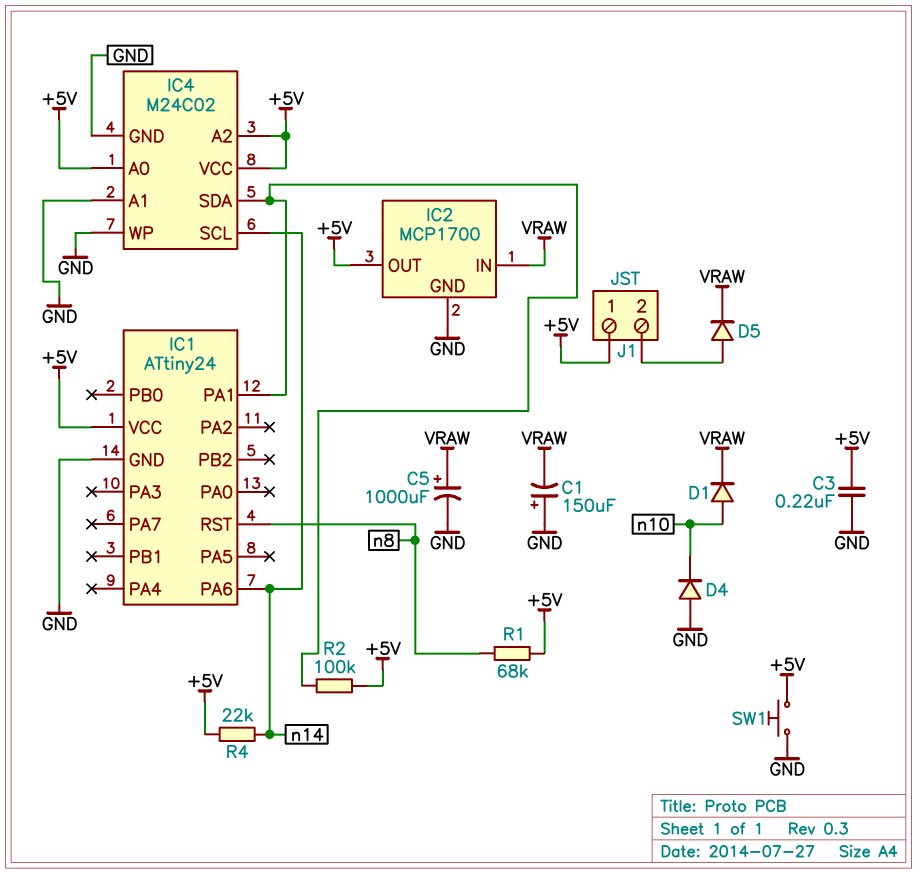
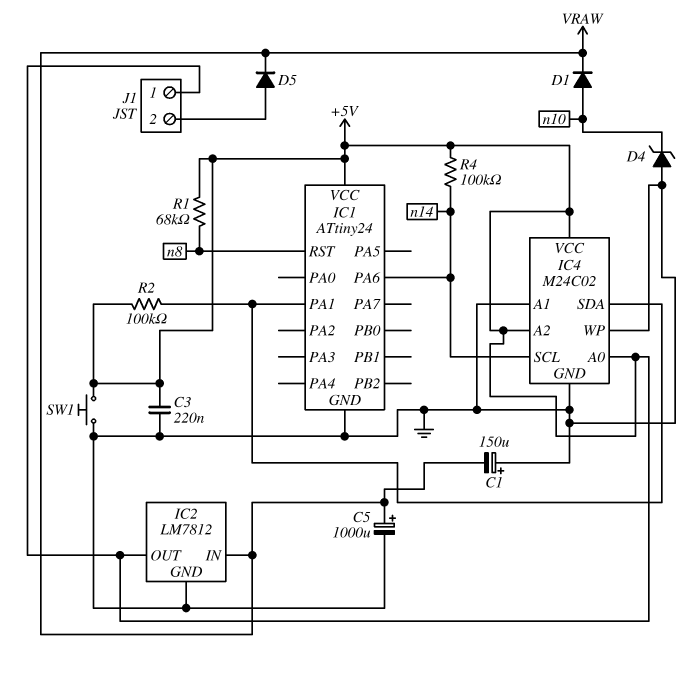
D4: diode (A GND, K n10) -> zener (A GND, K n10)
IC2: MCP1700 -> LM7812
R4: 22k (+5V, n14) -> 100k (+5V, n14)

